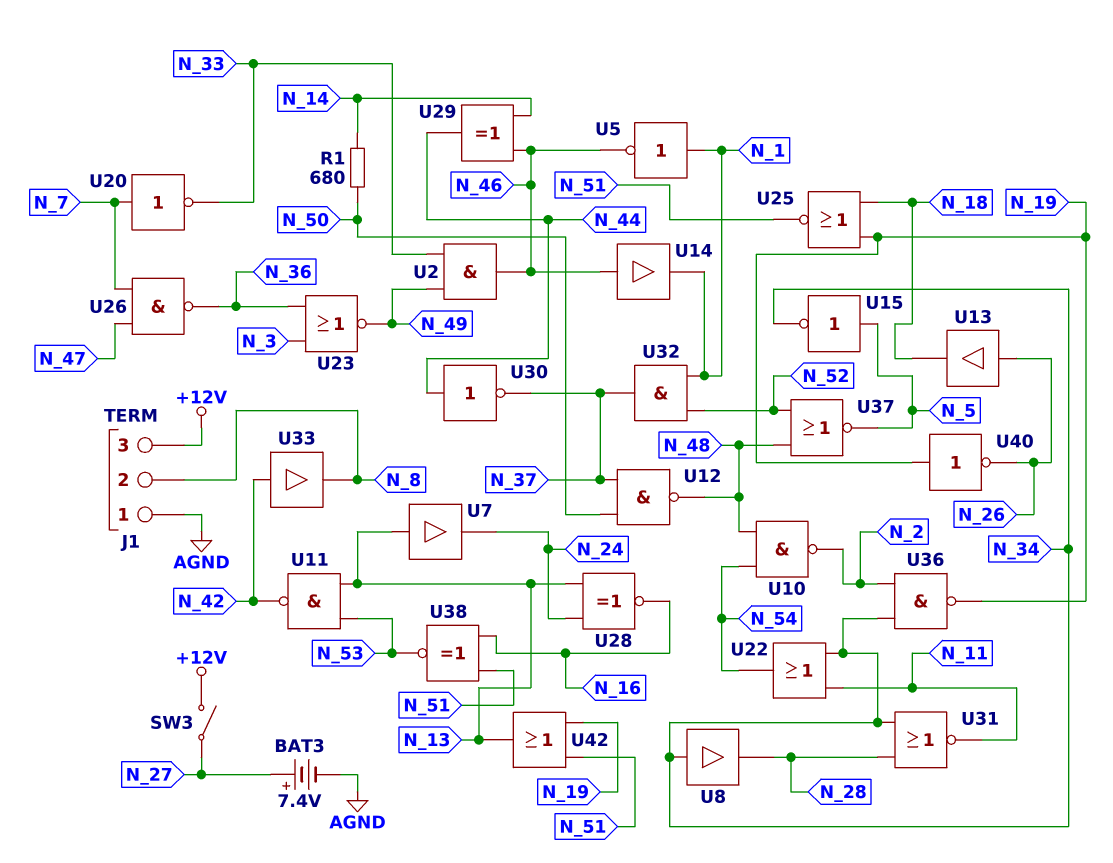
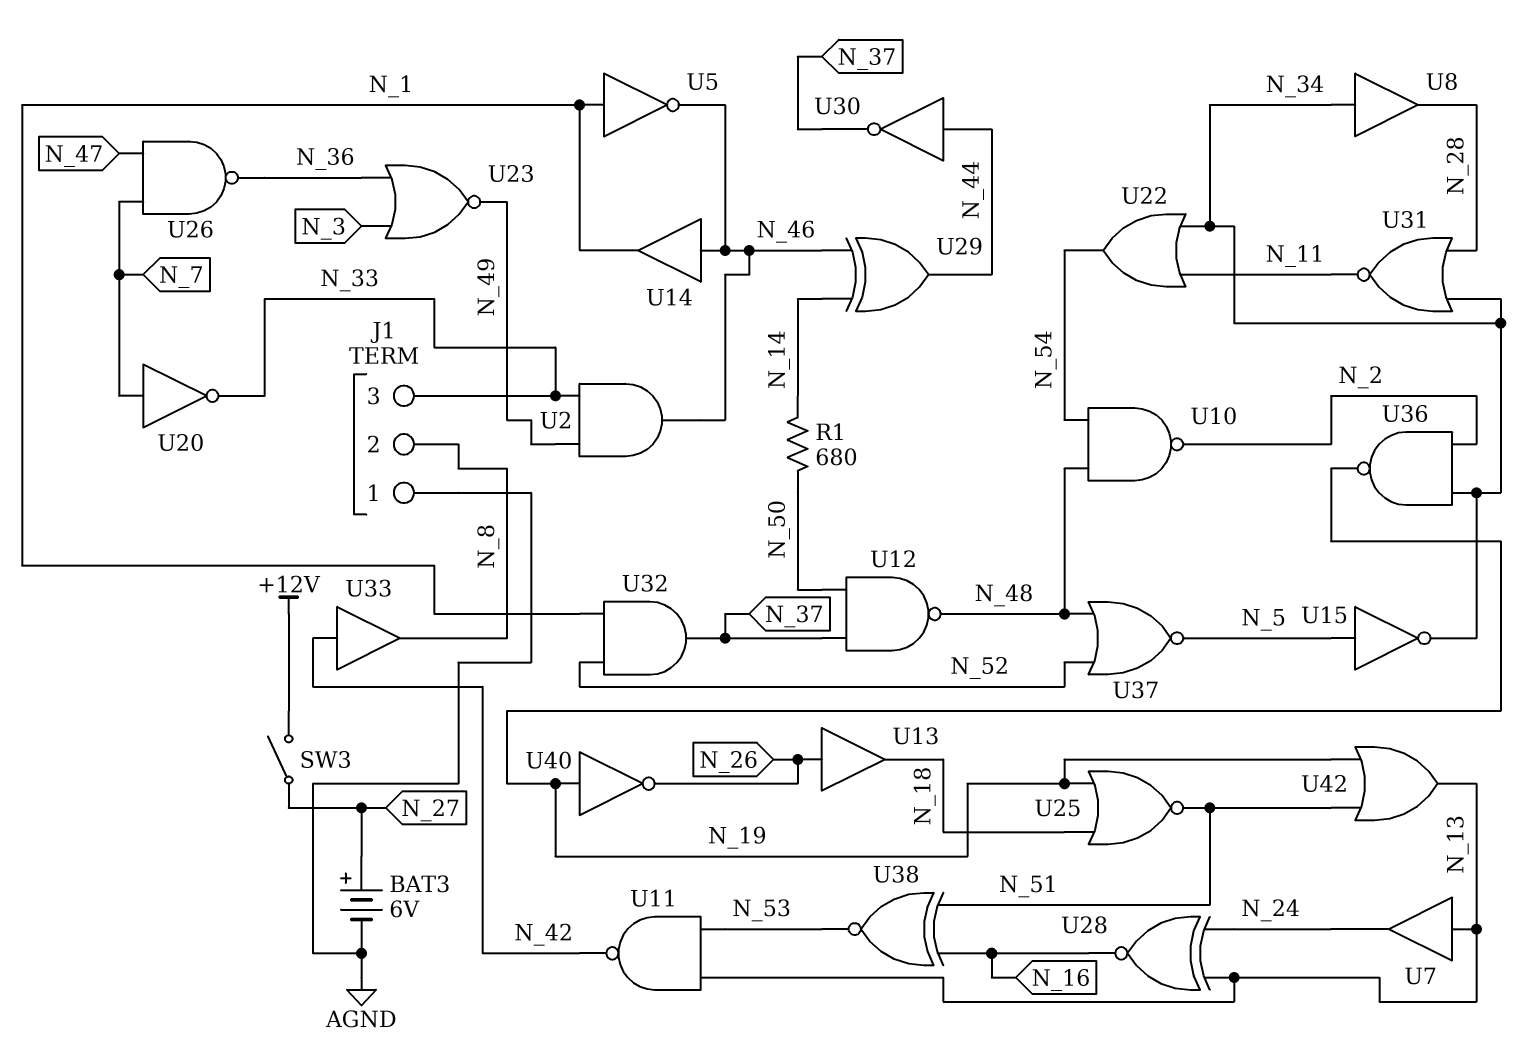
BAT3: 7.4V (plus N_27, minus AGND) -> 6V (plus N_27, minus AGND)
J1 pin 3: +12V -> N_33

